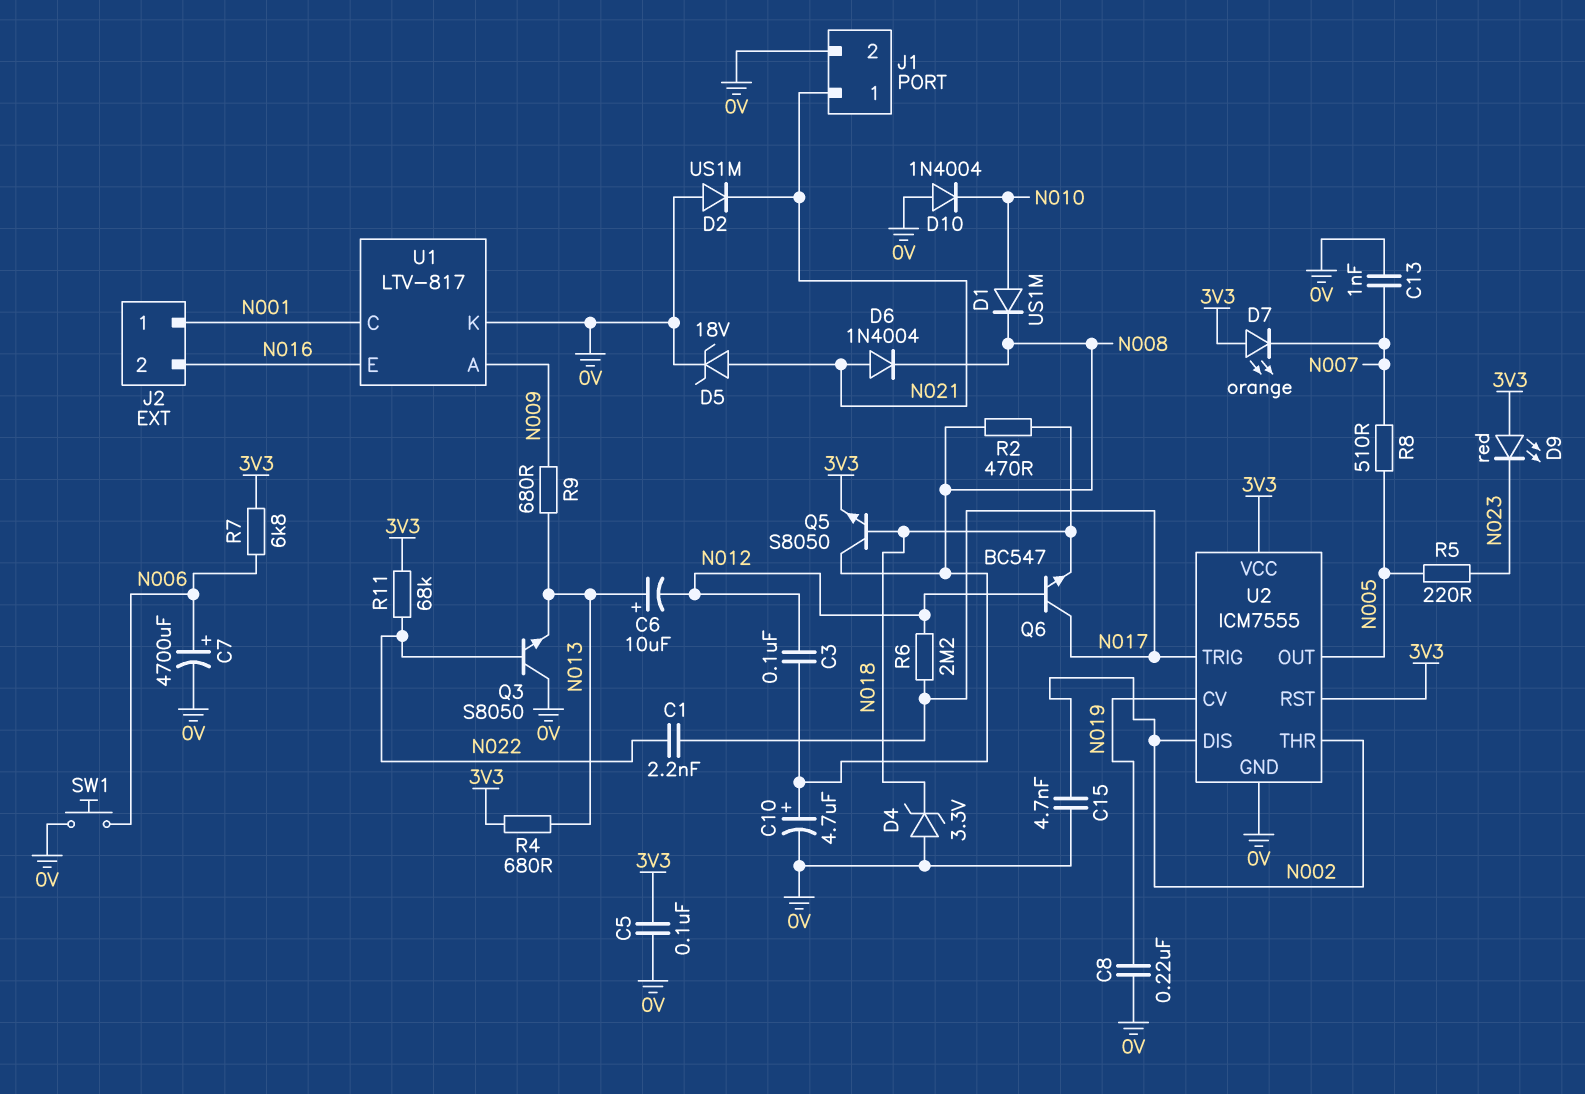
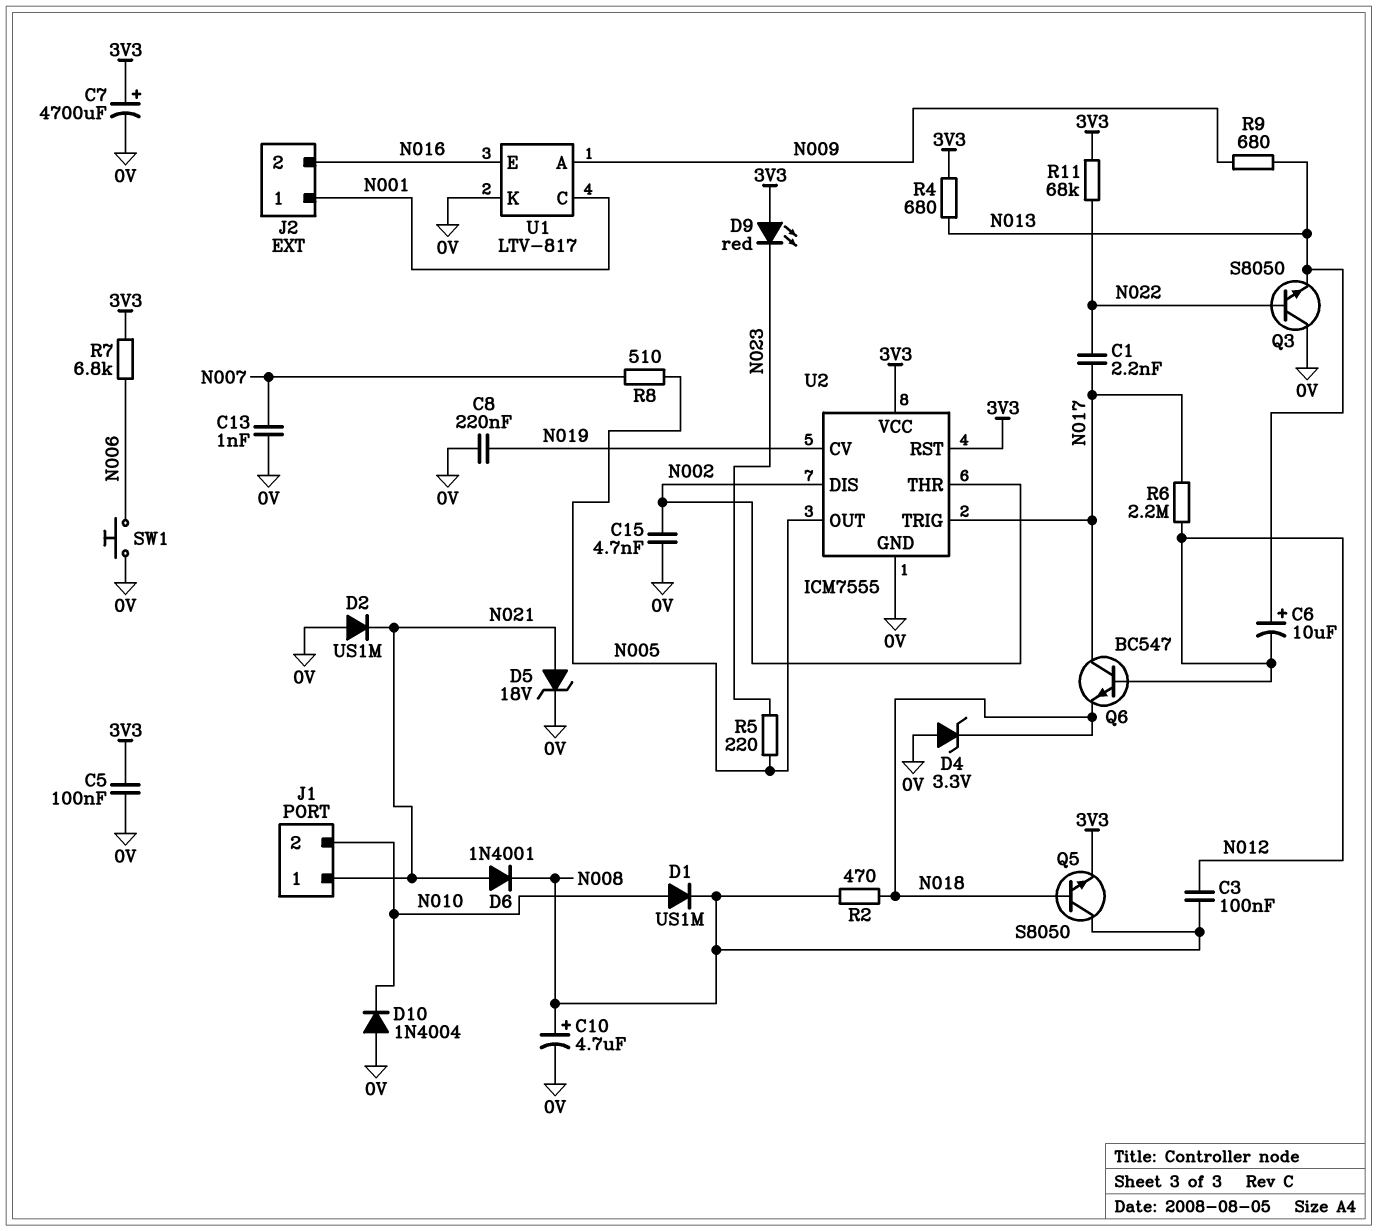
C7: 4700uF (plus N006, minus 0V) -> 4700uF (plus 3V3, minus 0V)
D6: diode 1N4004 (A N021, K N008) -> diode 1N4001 (A N021, K N008)
D7: LED orange (A 3V3, K N007) -> none
J1 pin 2: 0V -> N010

